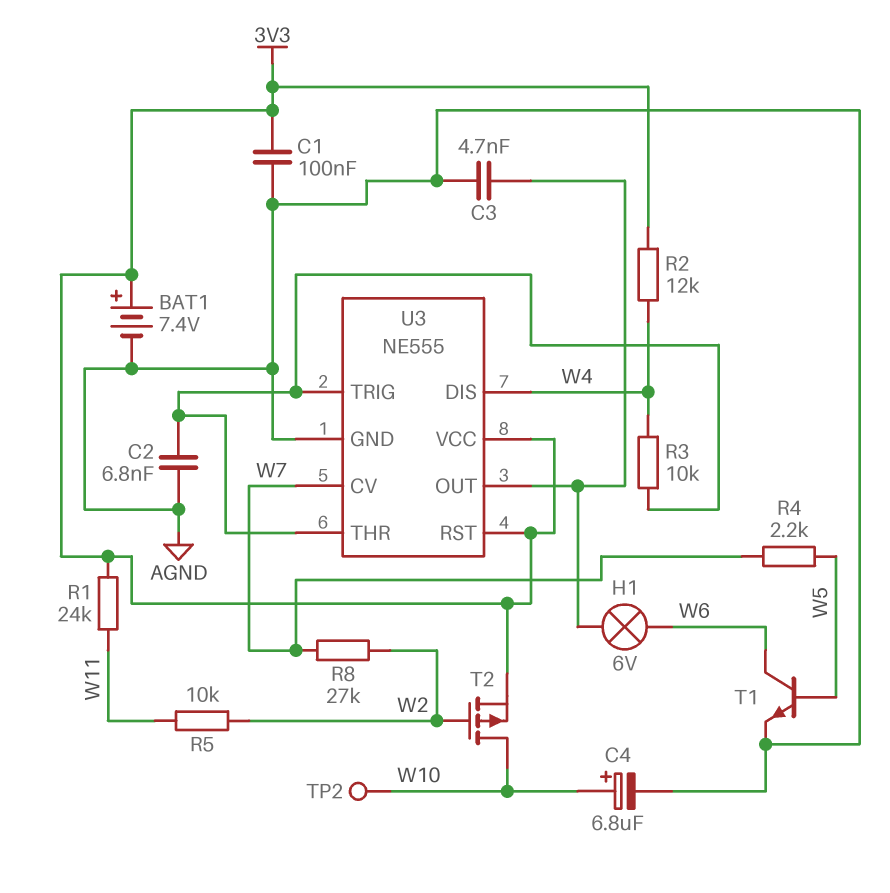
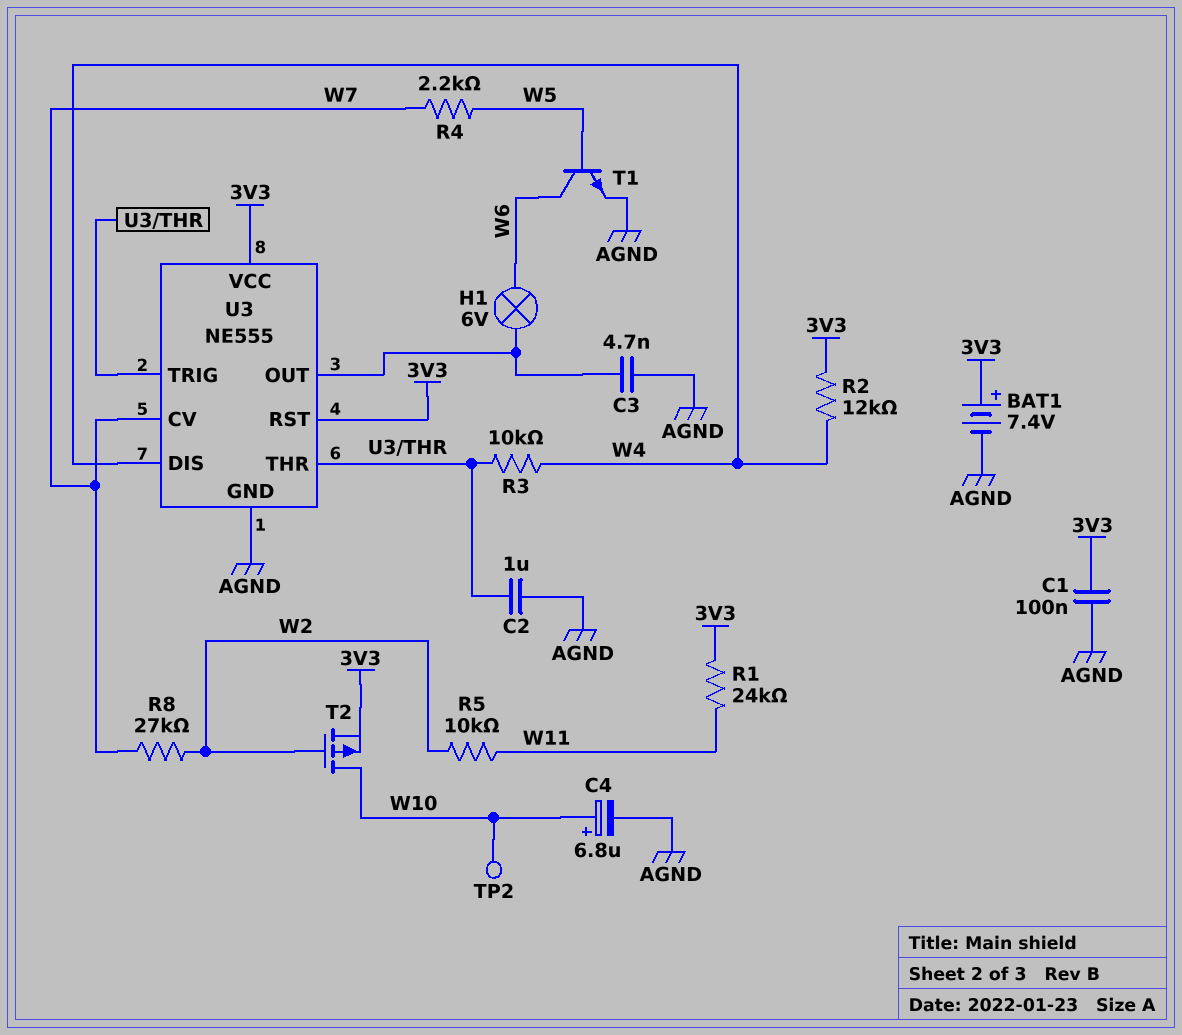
C2: 6.8nF (AGND, U3/THR) -> 1uF (AGND, U3/THR)

